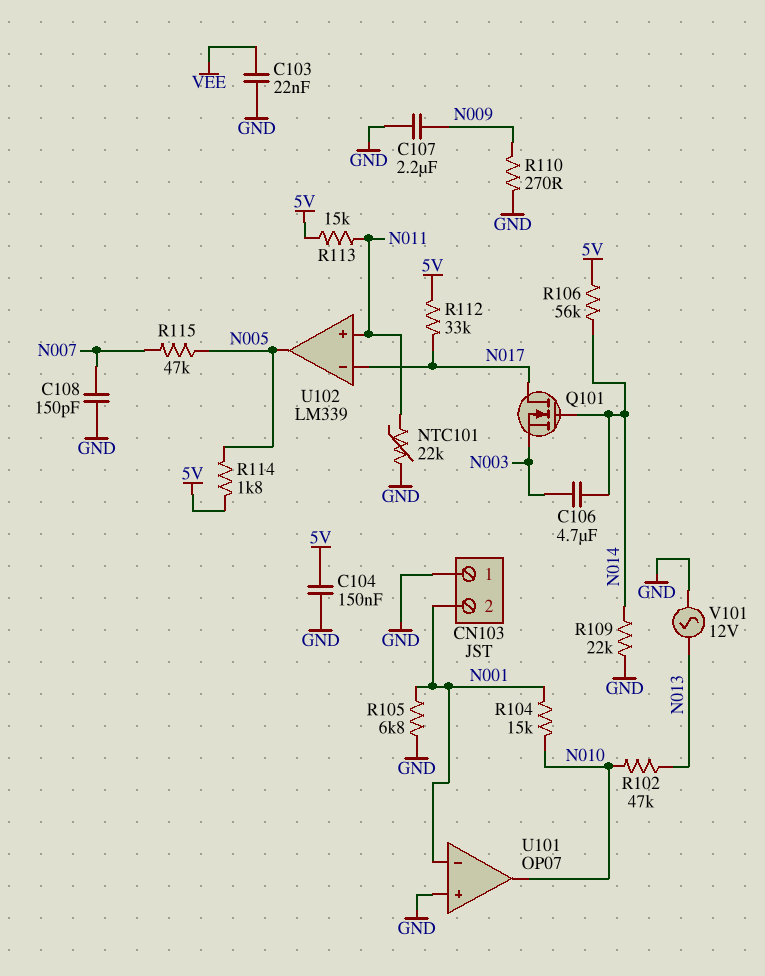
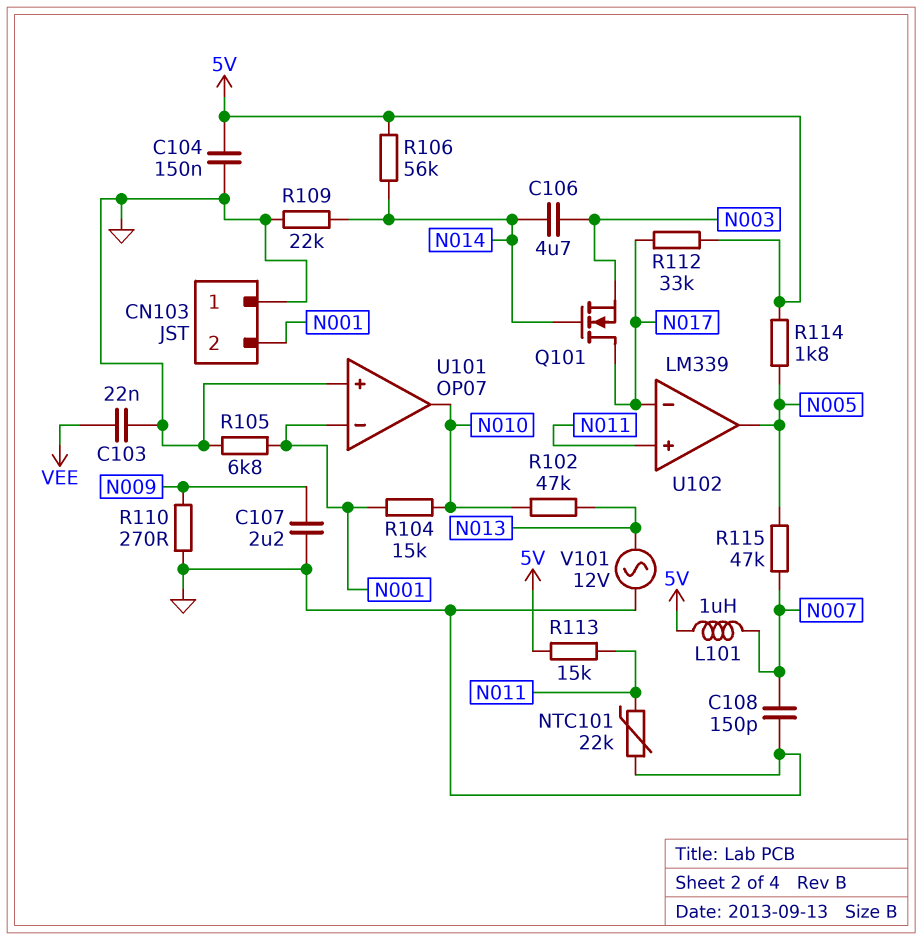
L101: none -> 1uH (5V, N007)

